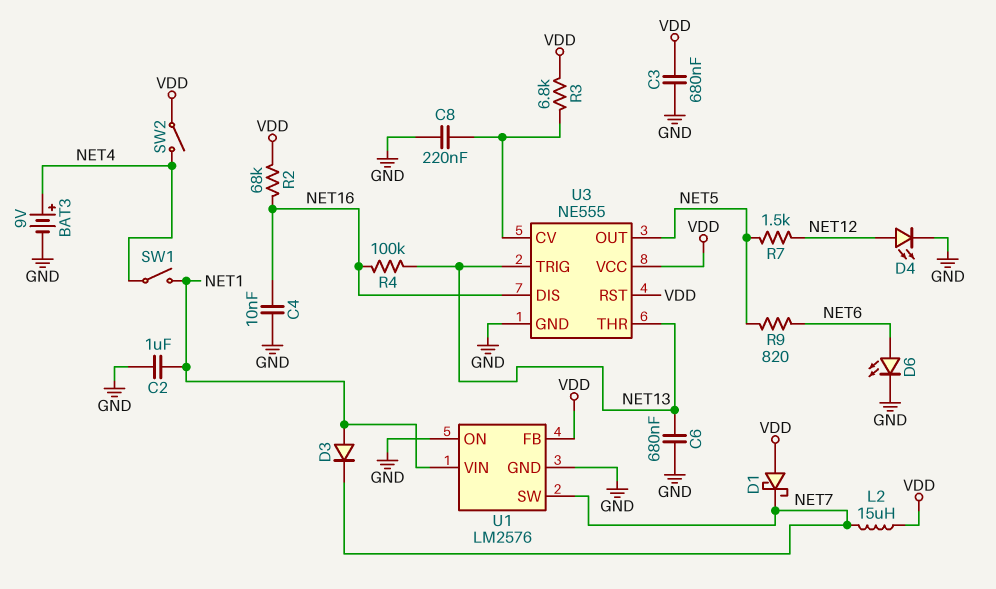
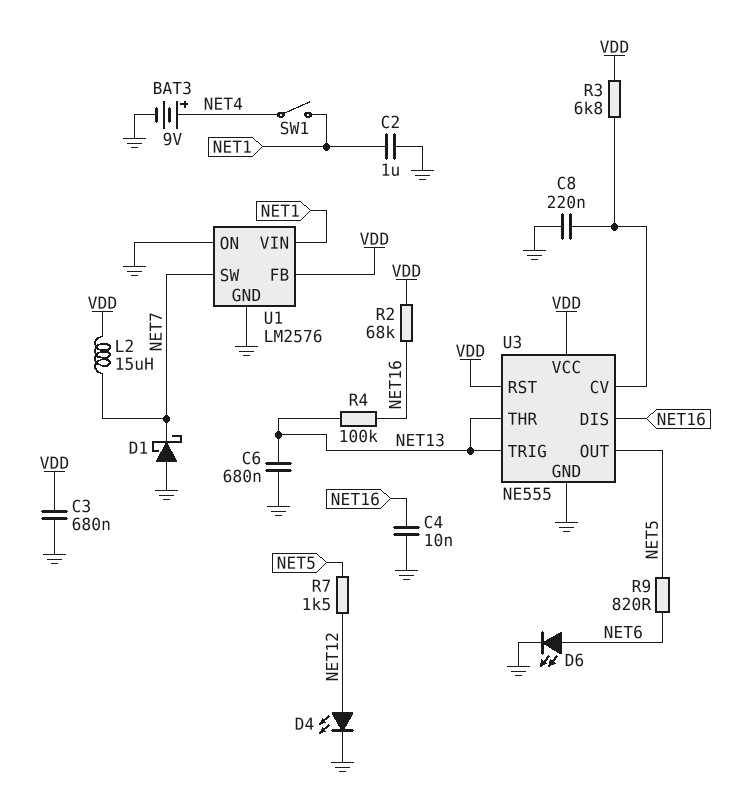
D1: schottky (A VDD, K NET7) -> schottky (A GND, K NET7)
D3: diode (A NET1, K NET7) -> none
SW2: switch (NET4, VDD) -> none

